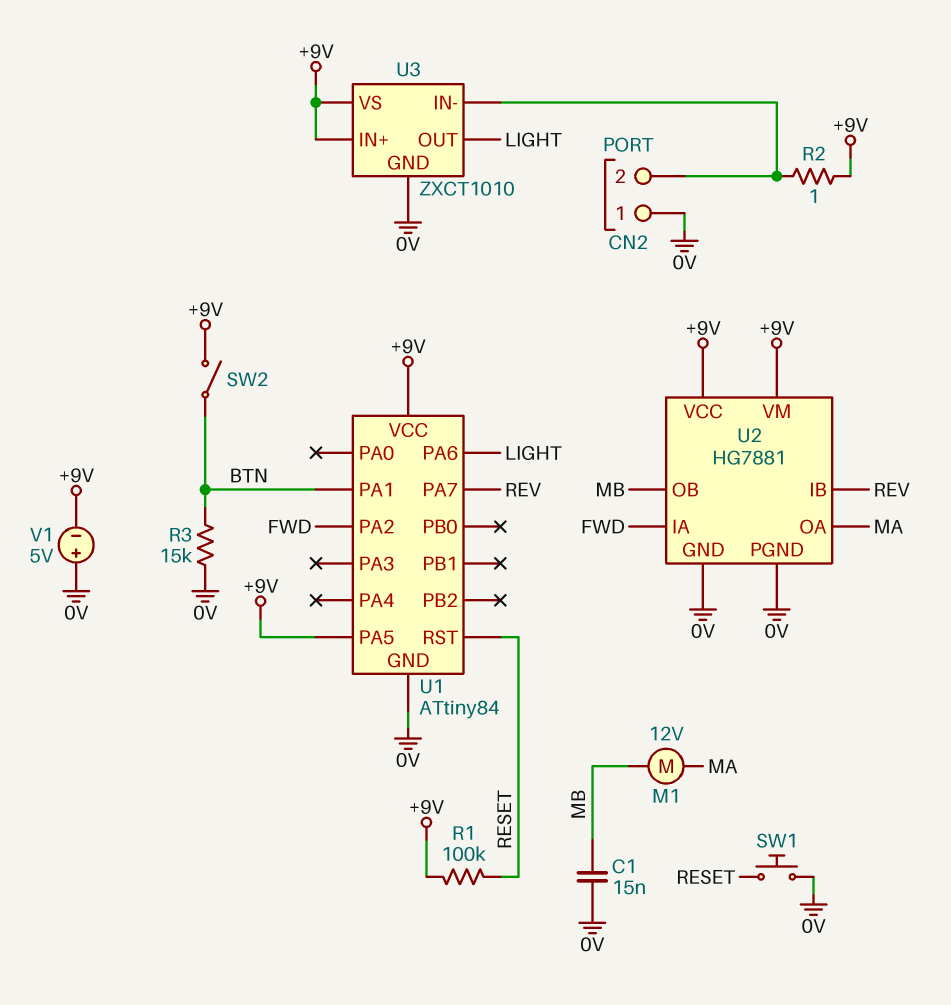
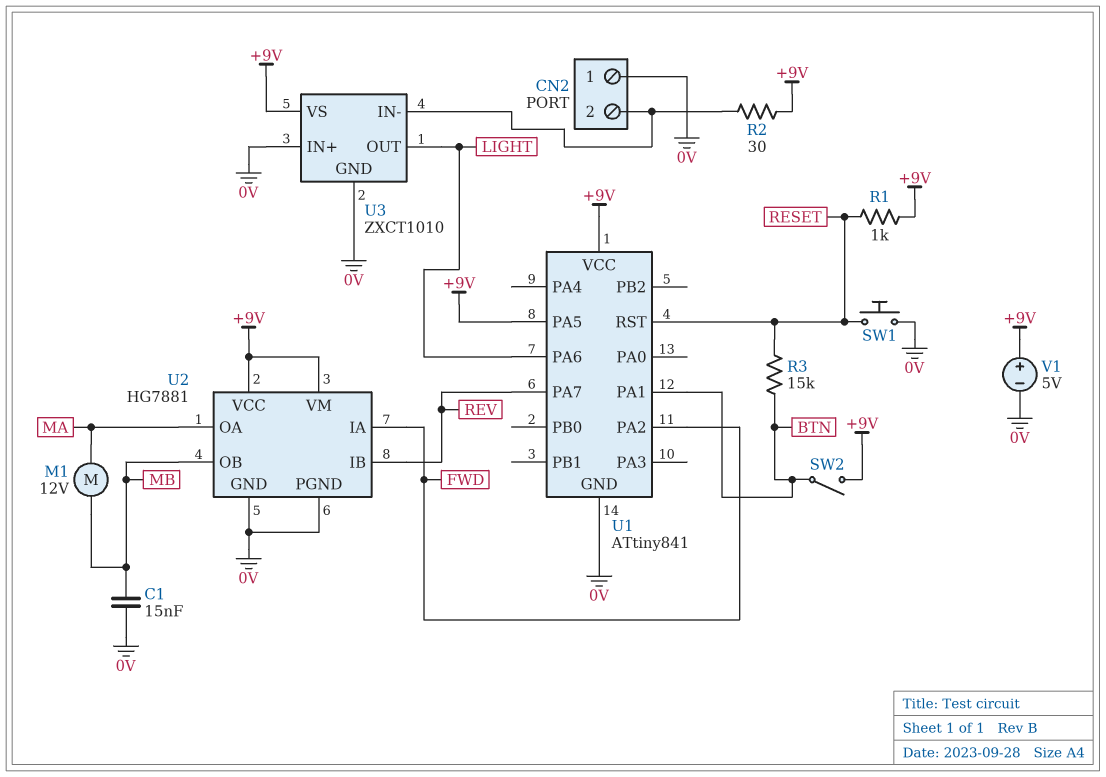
R1: 100k (+9V, RESET) -> 1k (+9V, RESET)
R2: 1 (+9V, CN2/2) -> 30 (+9V, CN2/2)
R3: 15k (0V, BTN) -> 15k (BTN, RESET)
U1: ATtiny84 -> ATtiny841
U3 pin IN+: +9V -> 0V
V1: 5V (plus 0V, minus +9V) -> 5V (plus +9V, minus 0V)

